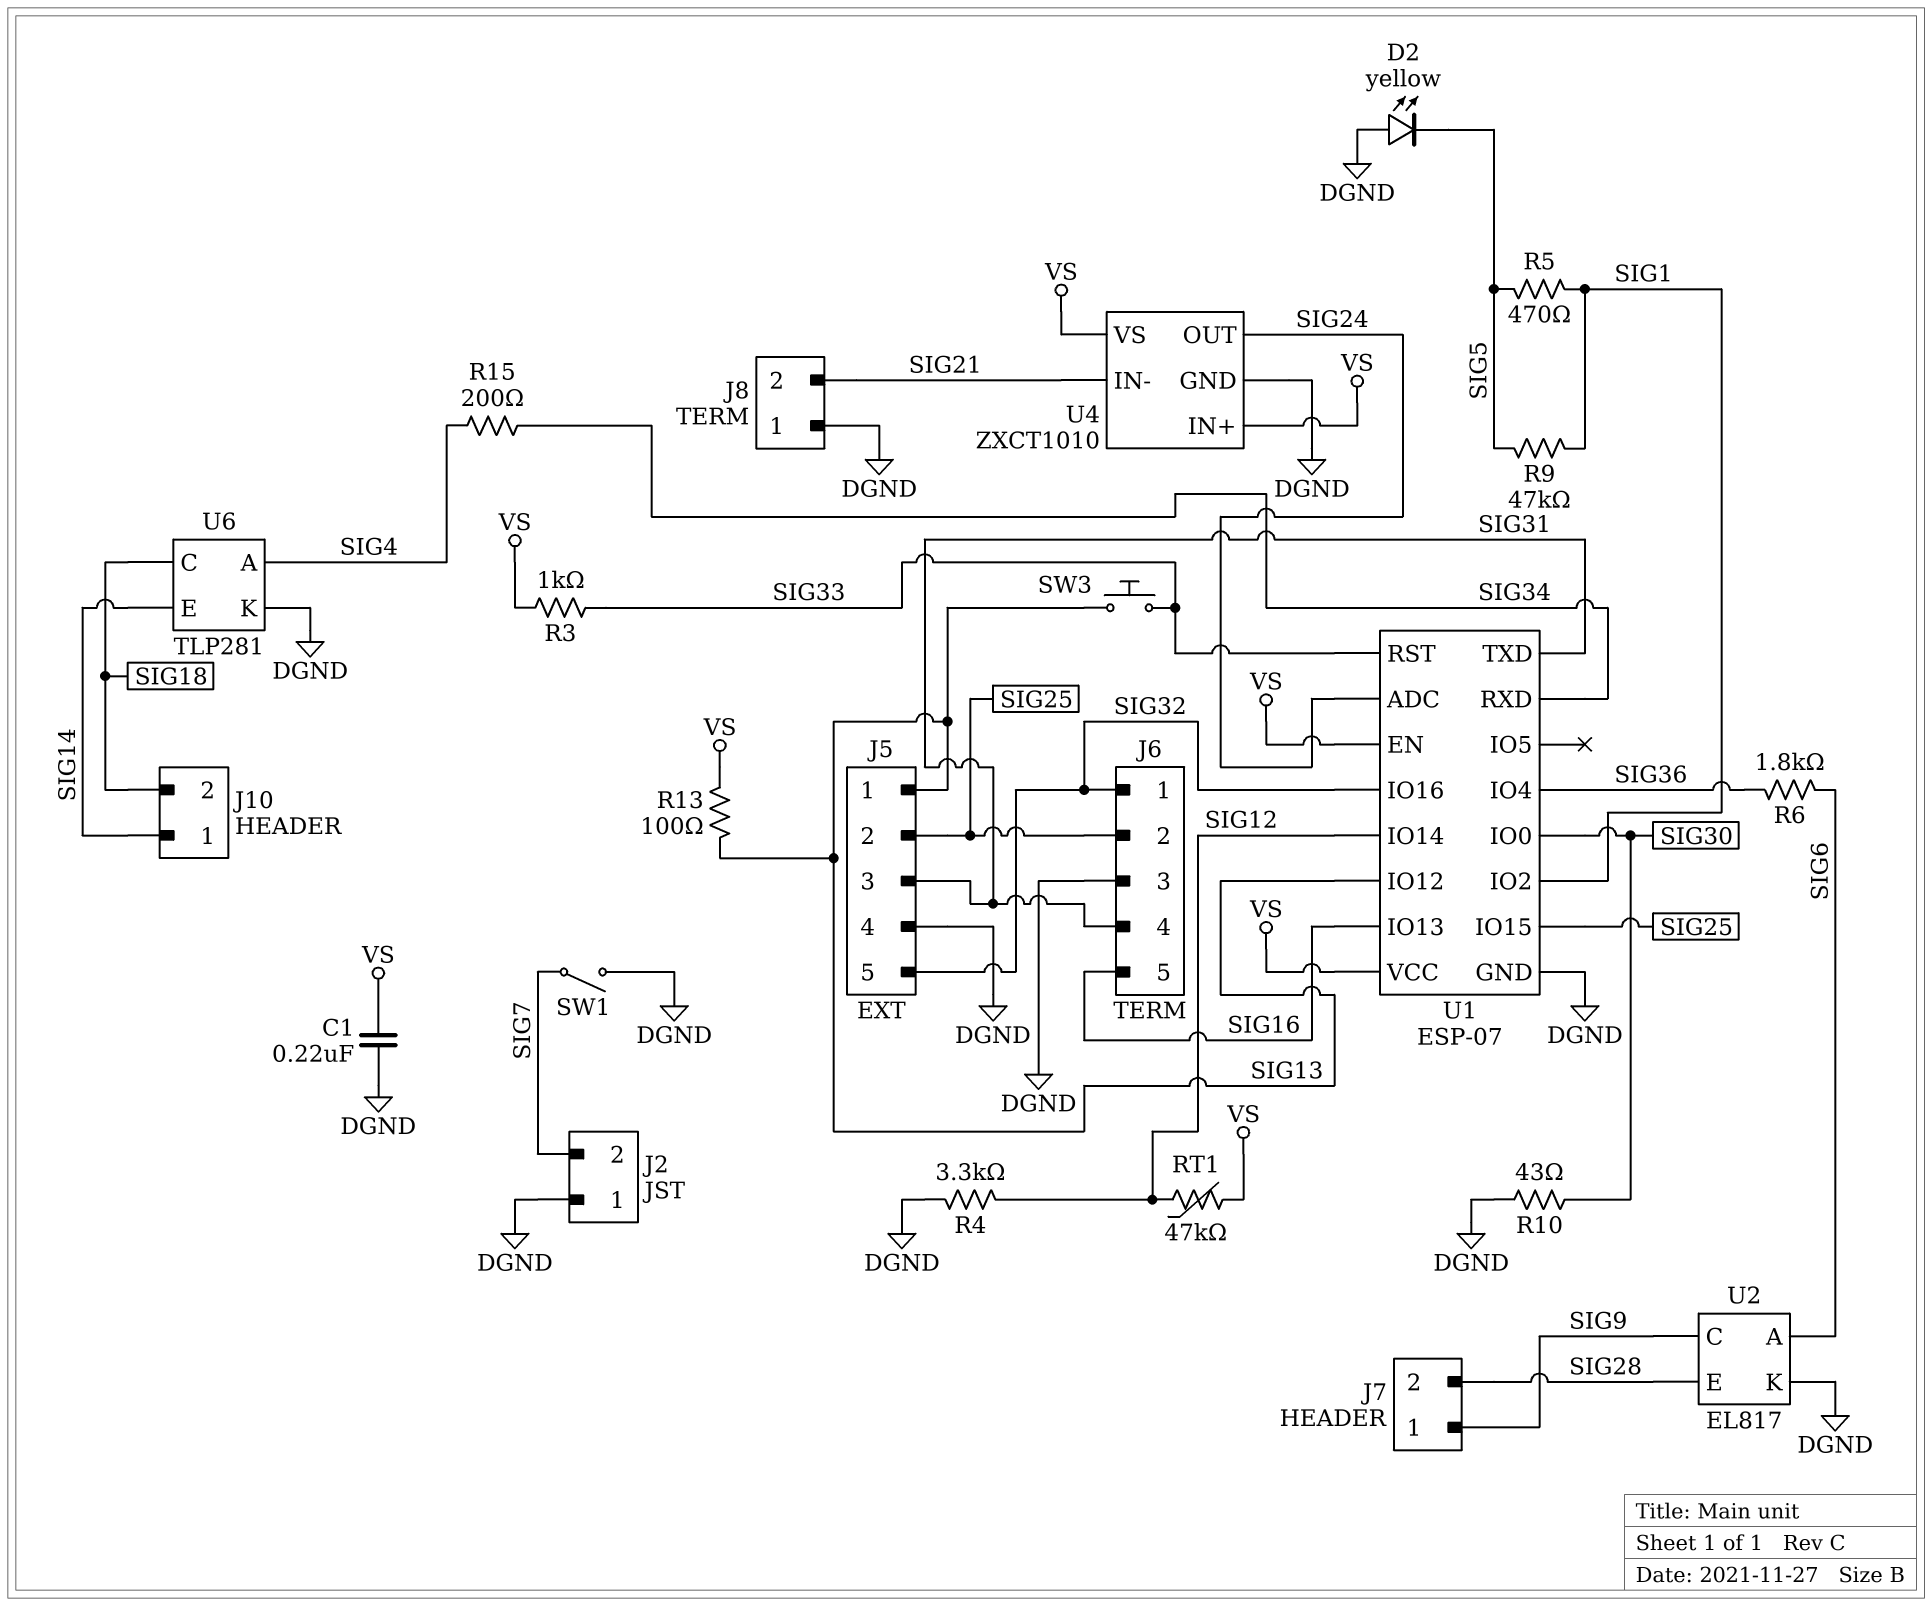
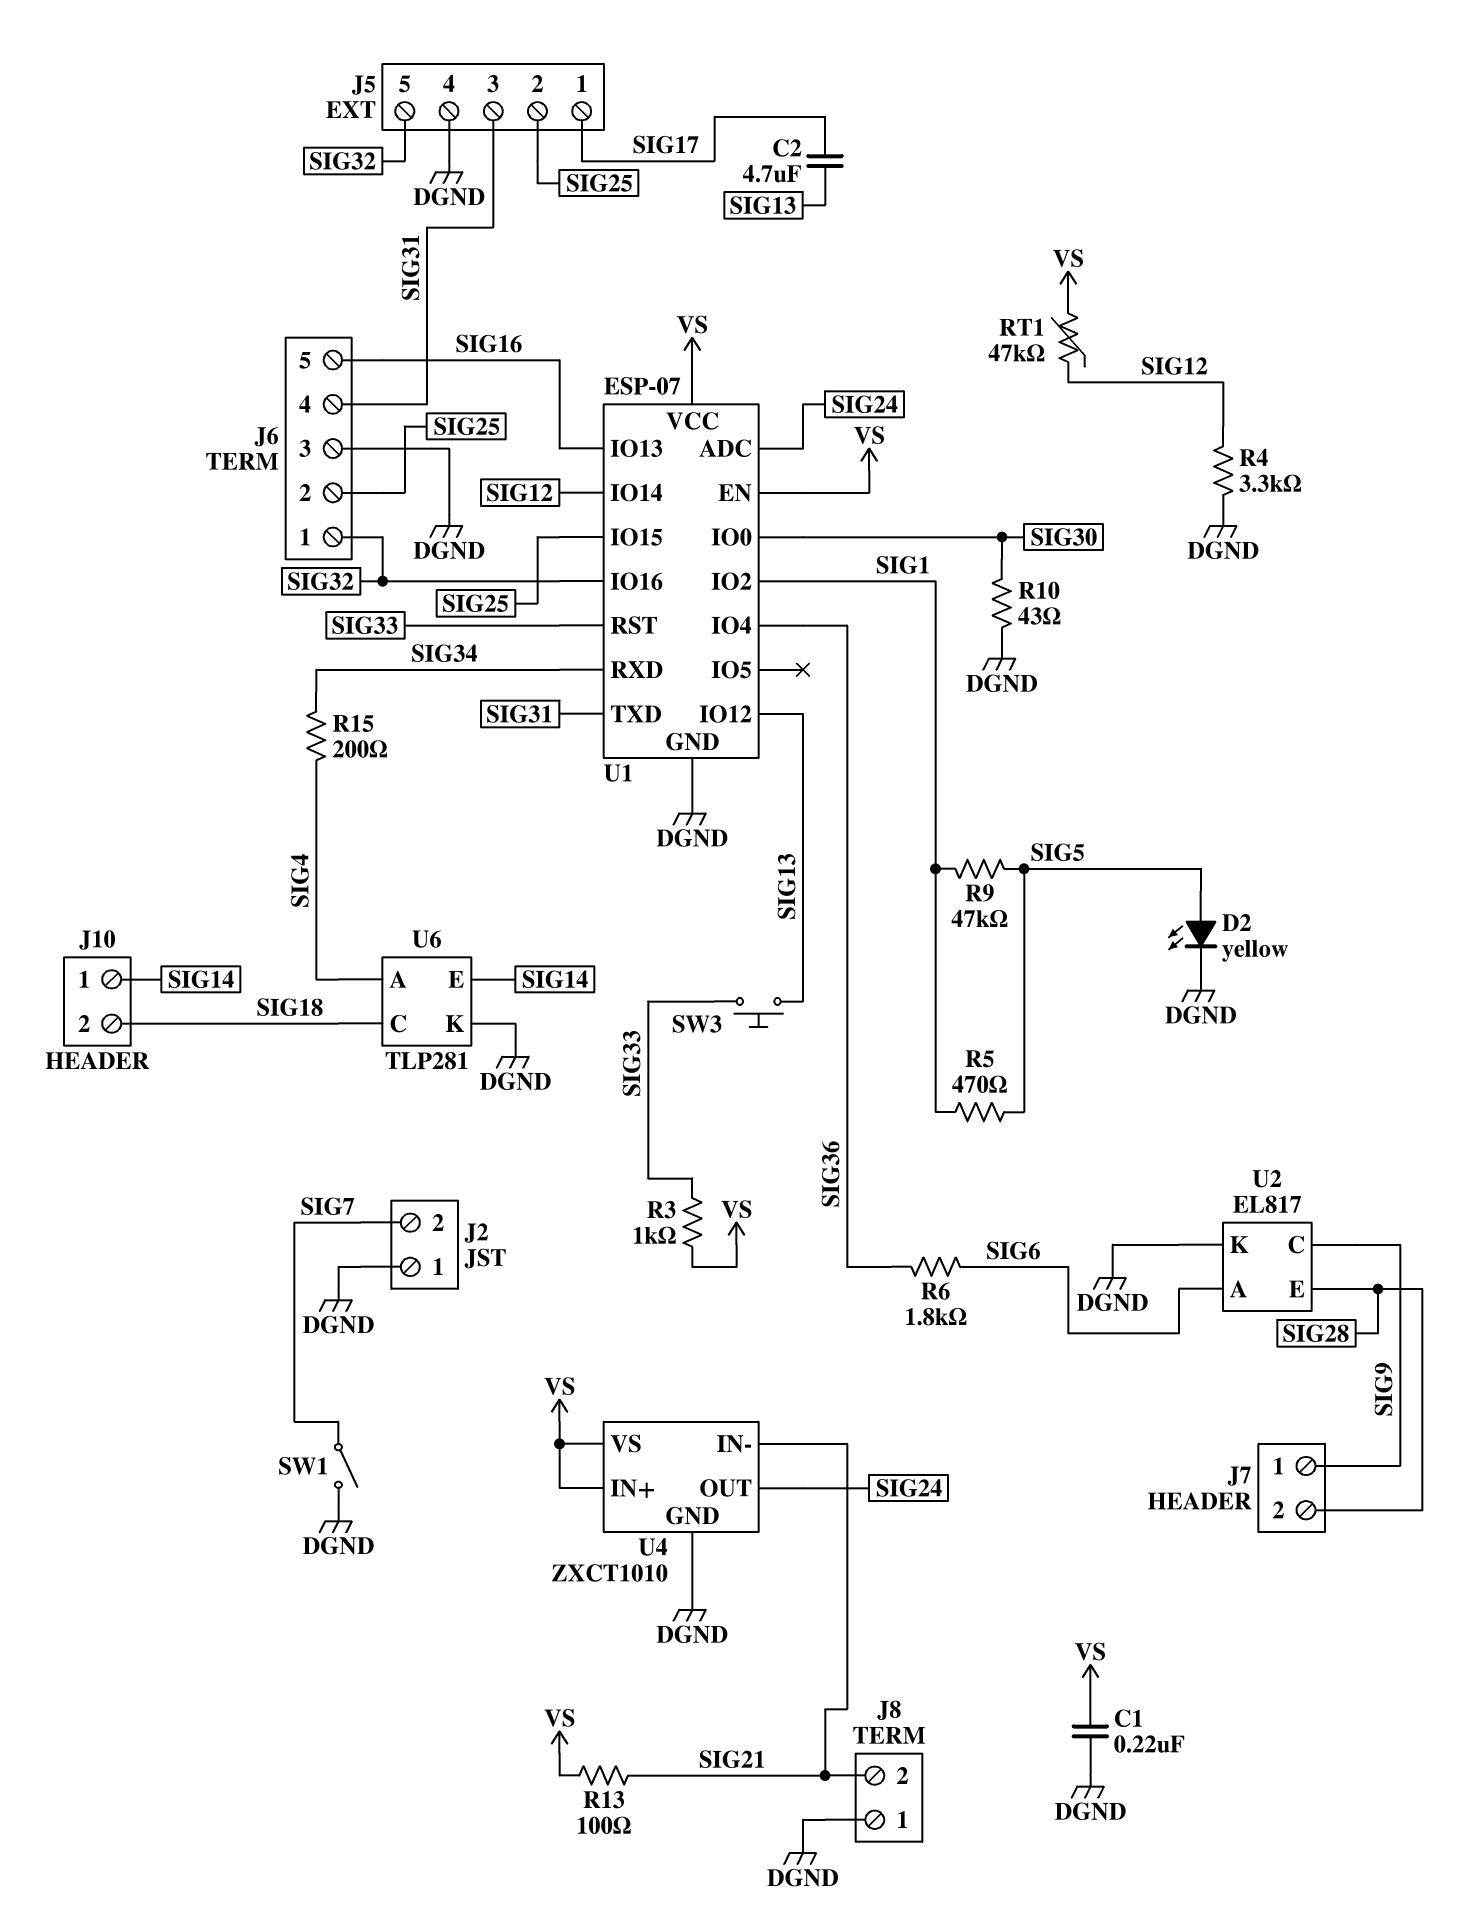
C2: none -> 4.7uF (SIG13, SIG17)
D2: LED yellow (A DGND, K SIG5) -> LED yellow (A SIG5, K DGND)
J5 pin 1: SIG13 -> SIG17
R13: 100 (SIG13, VS) -> 100 (SIG21, VS)

